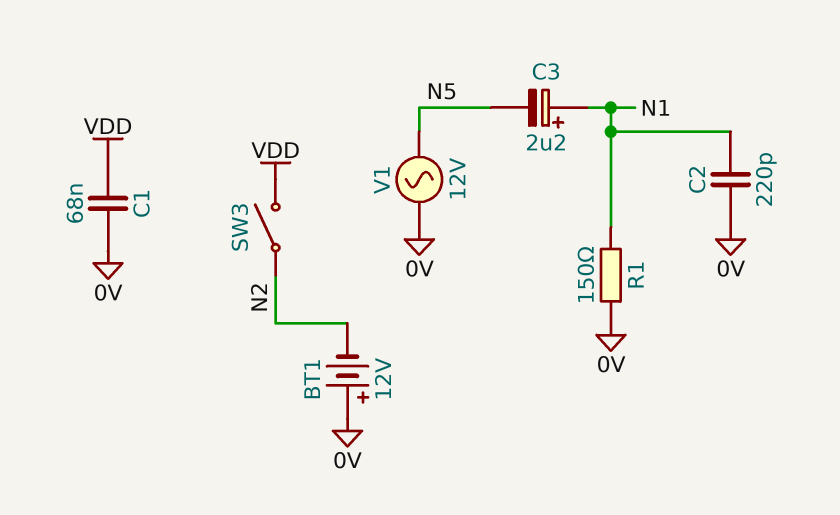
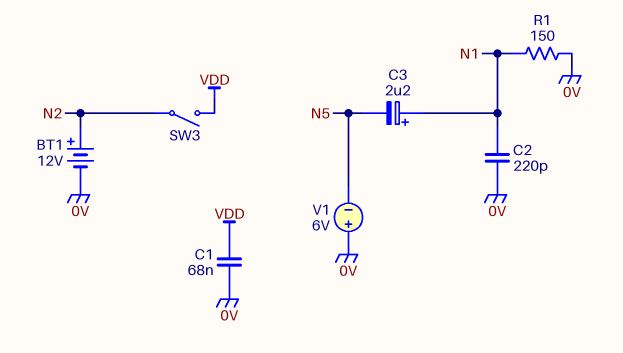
BT1: 12V (plus 0V, minus N2) -> 12V (plus N2, minus 0V)
V1: AC 12V (0V, N5) -> 6V (plus 0V, minus N5)

